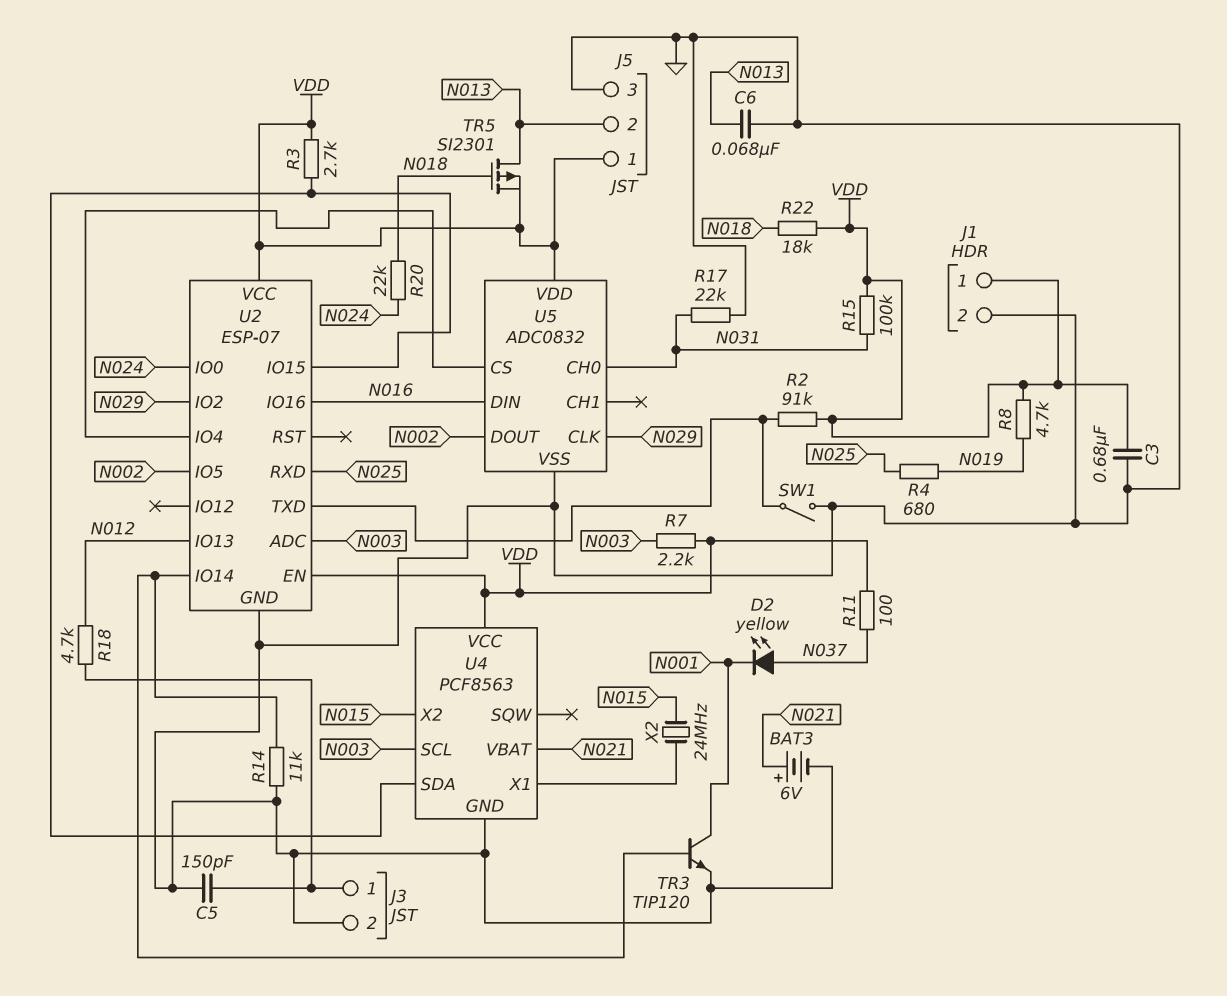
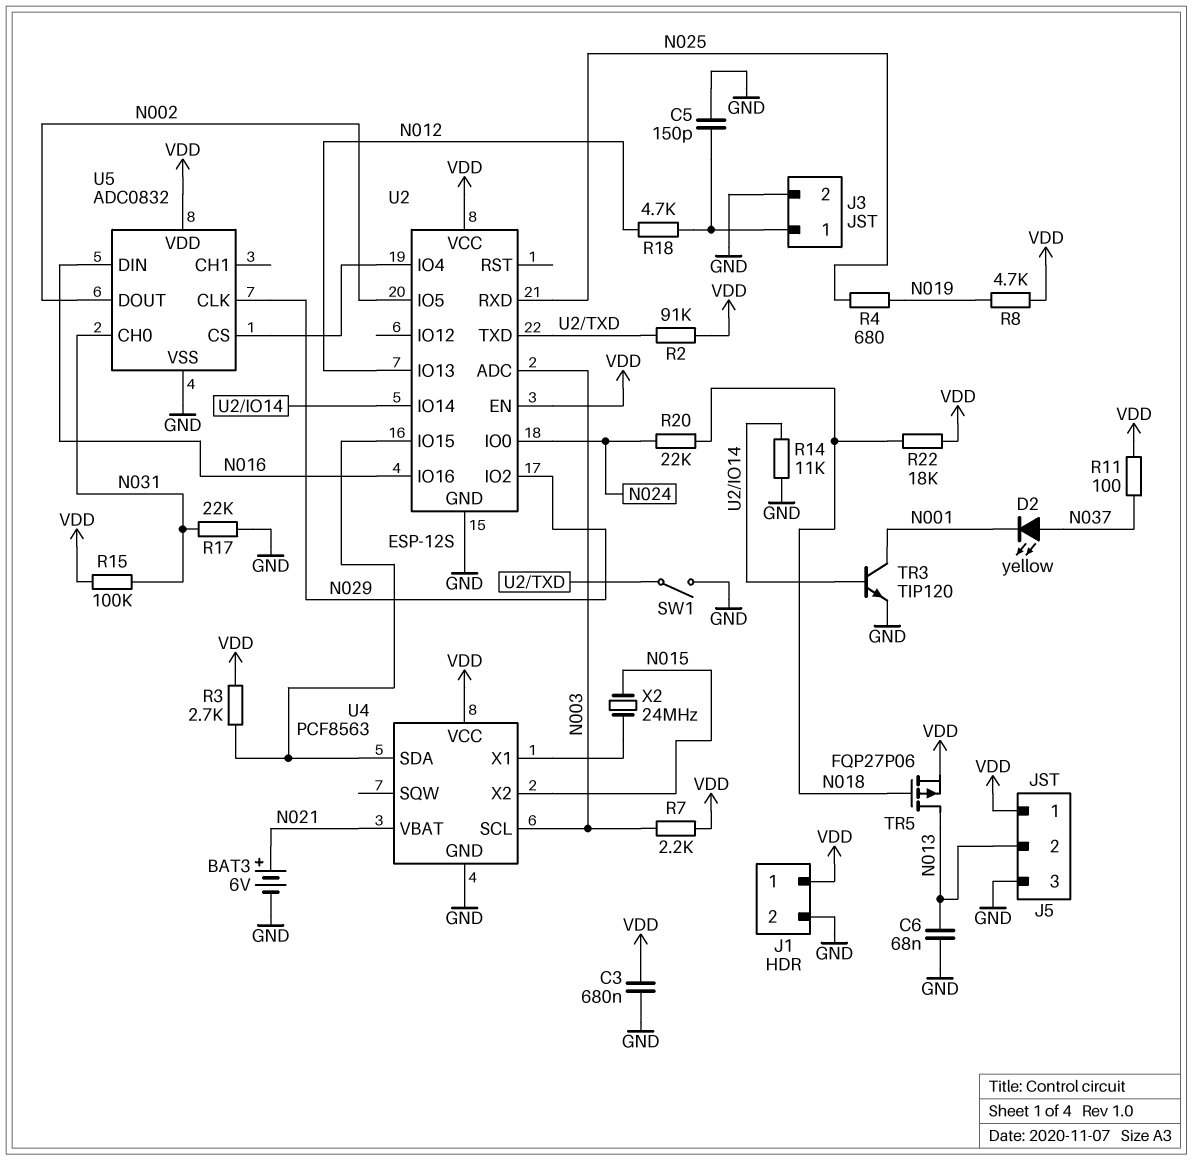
TR5: PMOS SI2301 (G N018, D N013, S VDD) -> PMOS FQP27P06 (G N018, D N013, S VDD)
U2: ESP-07 -> ESP-12S

